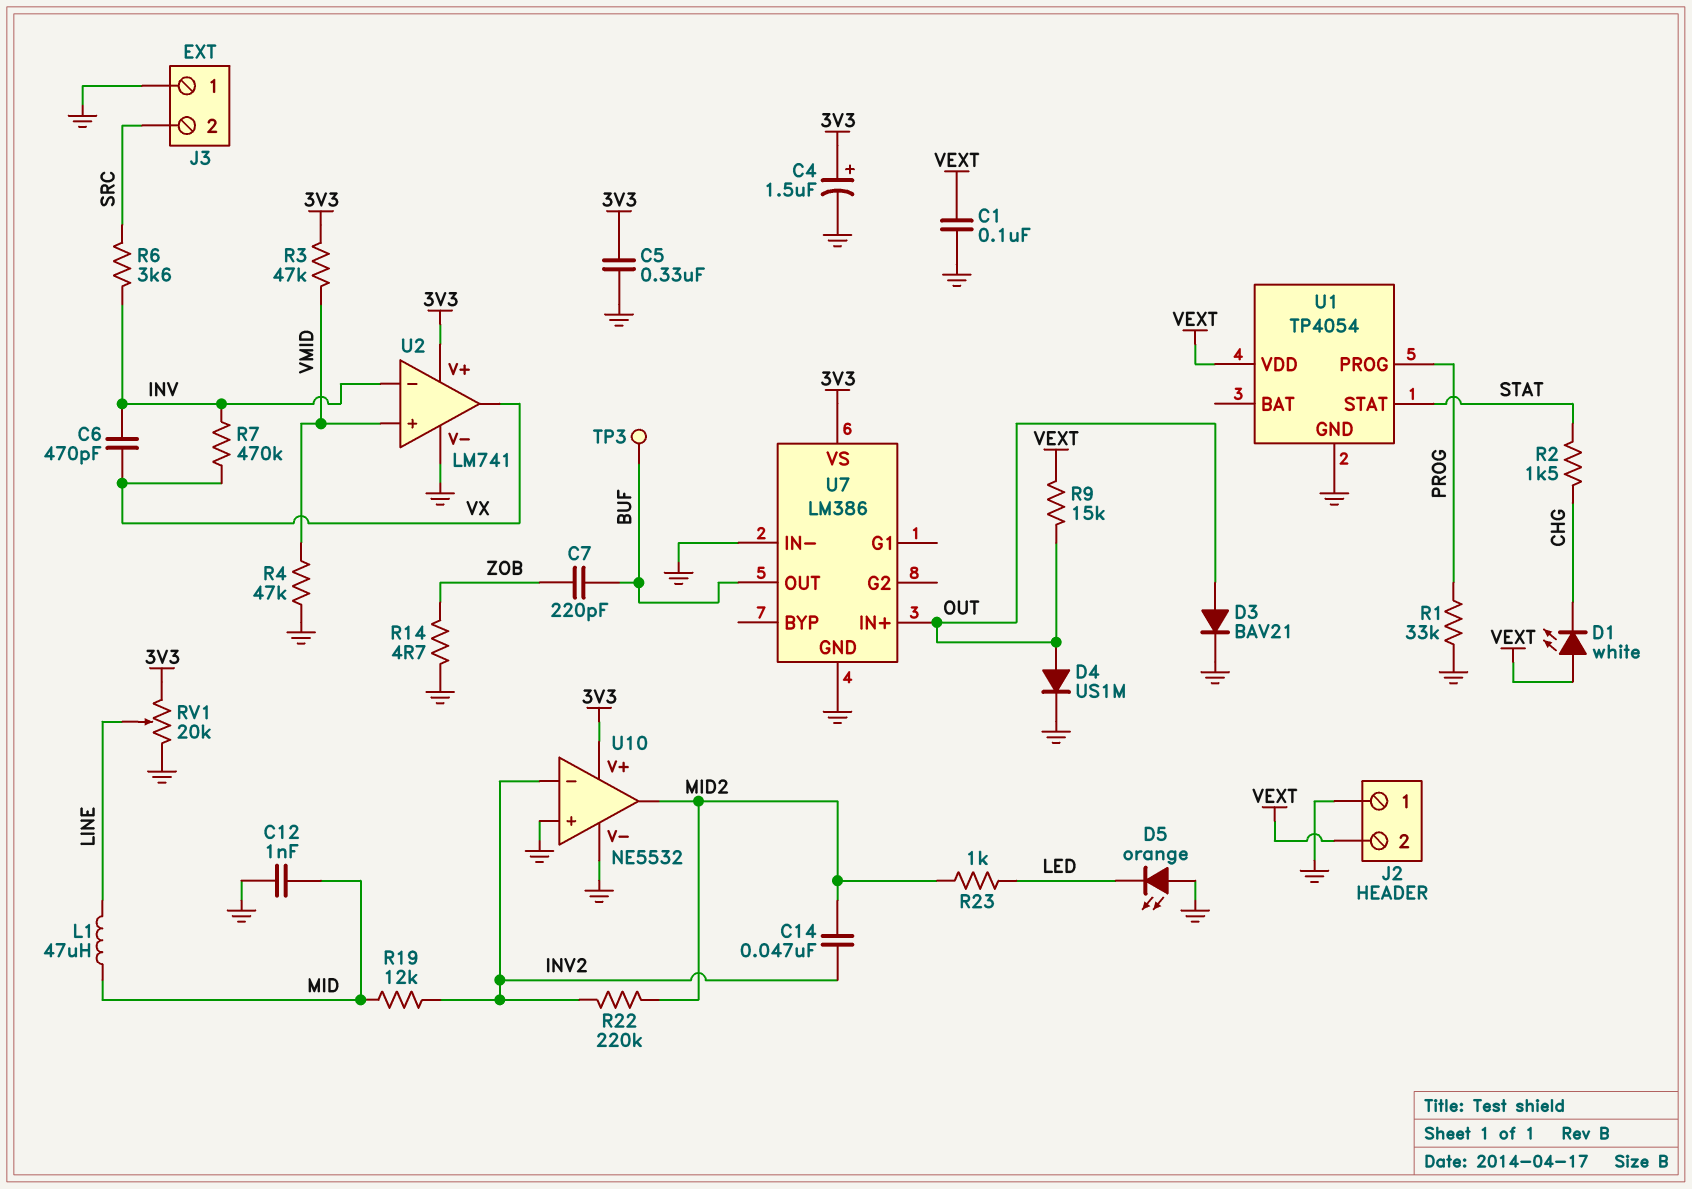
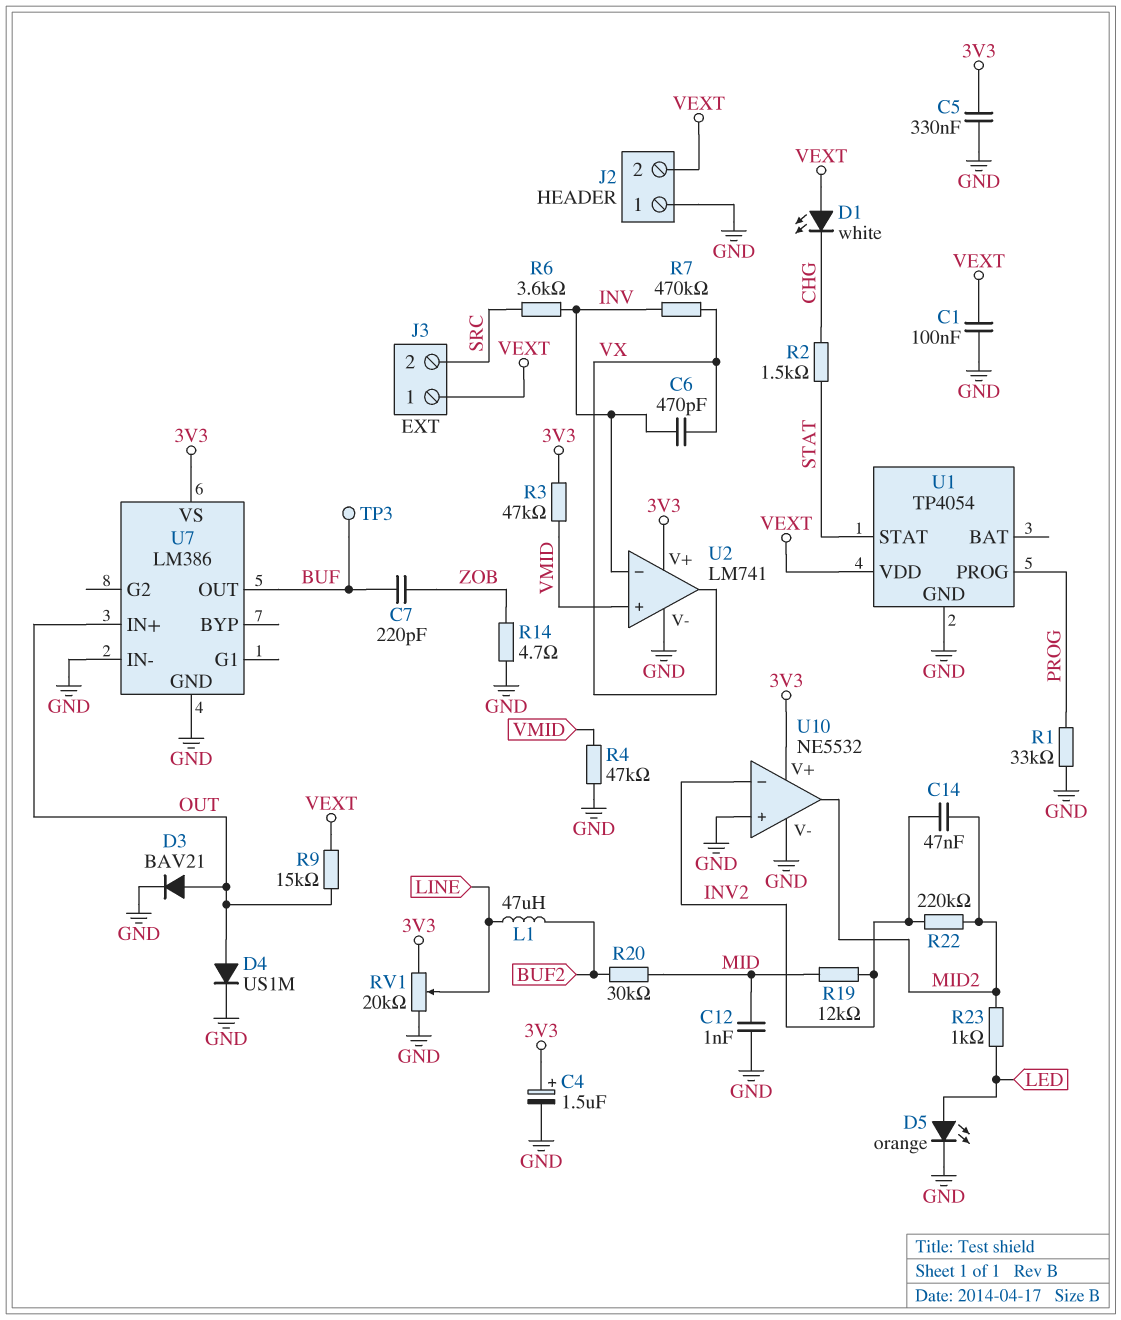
D5: LED orange (A GND, K LED) -> LED orange (A LED, K GND)
J3 pin 1: GND -> VEXT
L1: 47uH (LINE, MID) -> 47uH (BUF2, LINE)
R20: none -> 30k (BUF2, MID)

